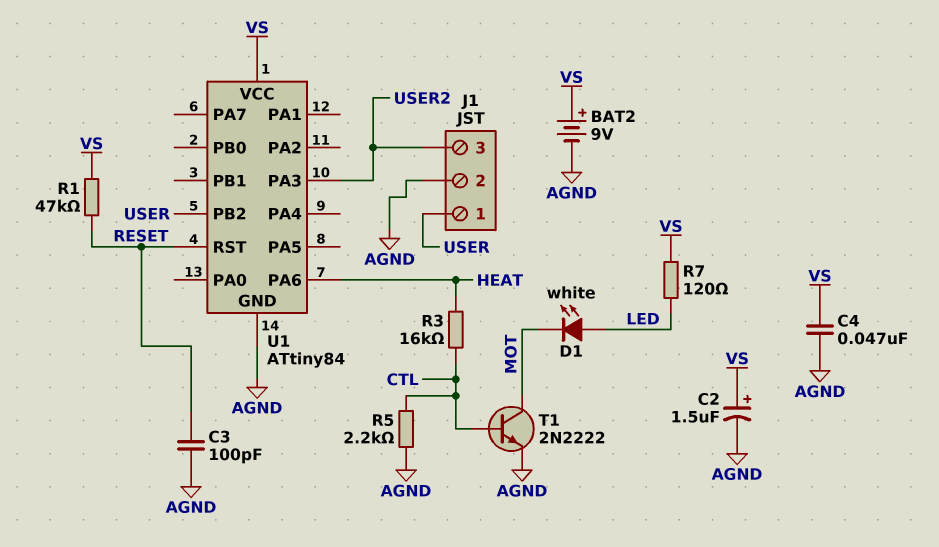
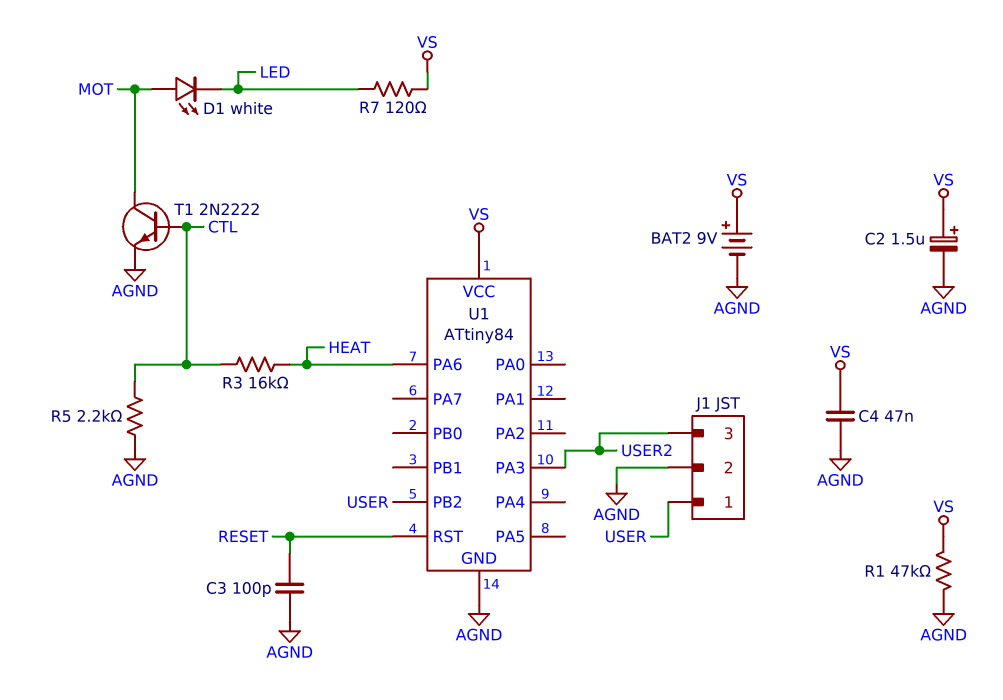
D1: LED white (A LED, K MOT) -> LED white (A MOT, K LED)
R1: 47k (RESET, VS) -> 47k (AGND, VS)

